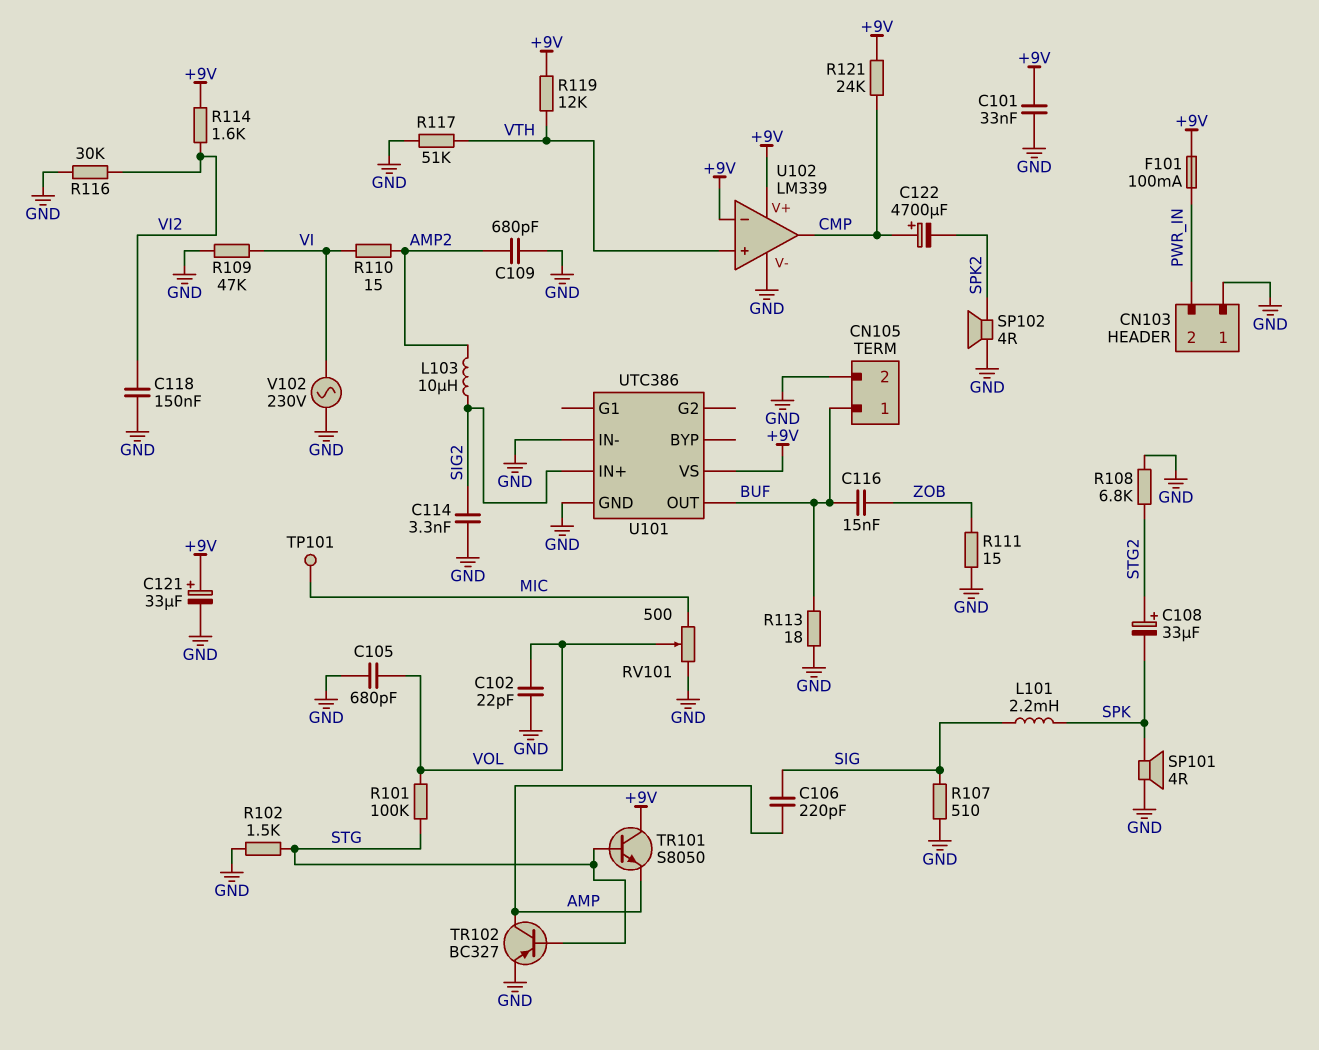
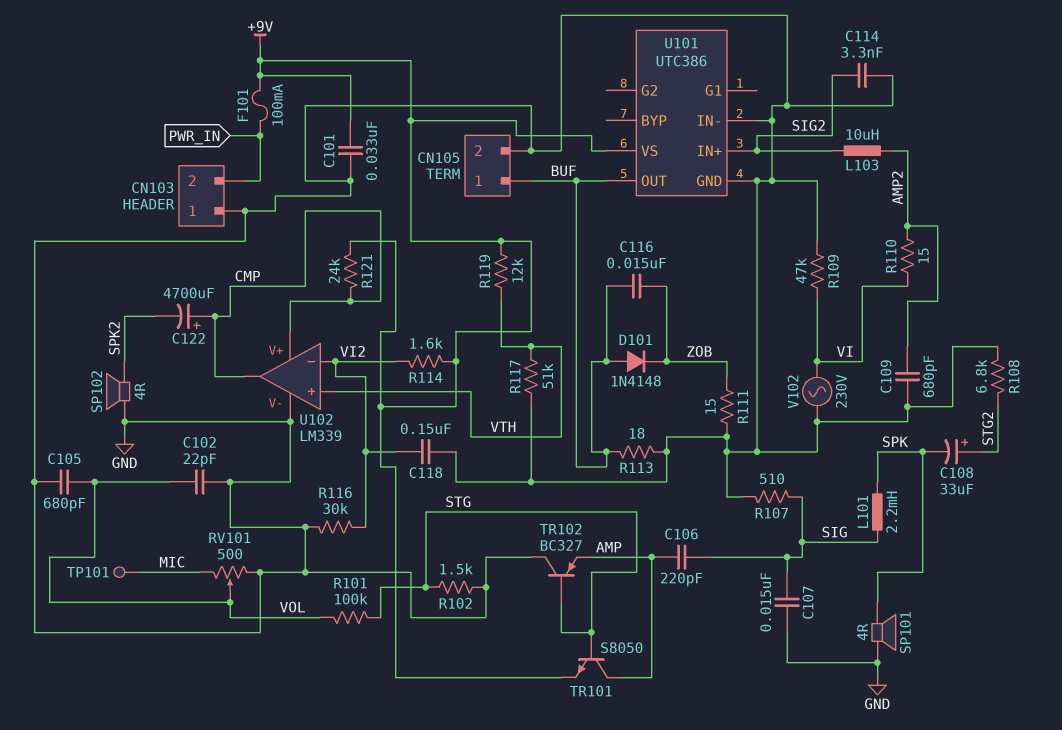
C107: none -> 15nF (GND, SIG)
C121: 33uF (plus +9V, minus GND) -> none
D101: none -> diode 1N4148 (A BUF, K ZOB)
TR101: NPN S8050 (B STG, C +9V, E AMP) -> NPN S8050 (B STG, C AMP, E +9V)
TR102: PNP BC327 (B STG, C AMP, E GND) -> PNP BC327 (B STG, C GND, E AMP)
U102 pin V+: +9V -> CMP
U102 pin in-: +9V -> VI2

